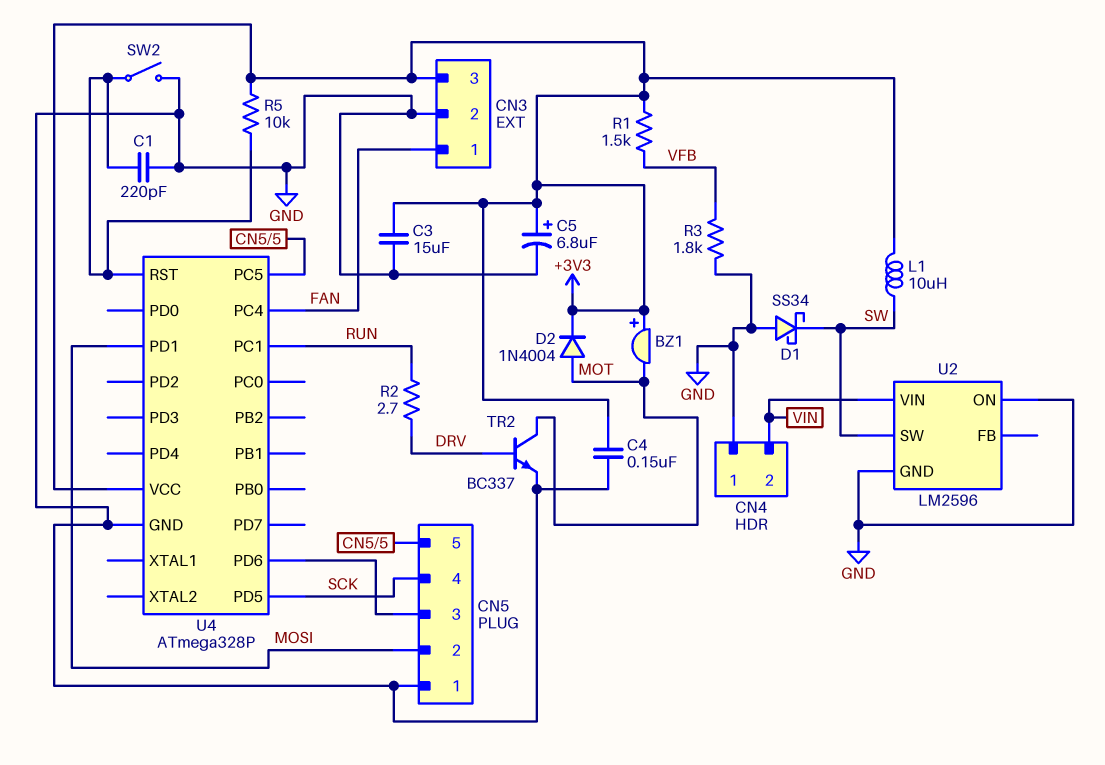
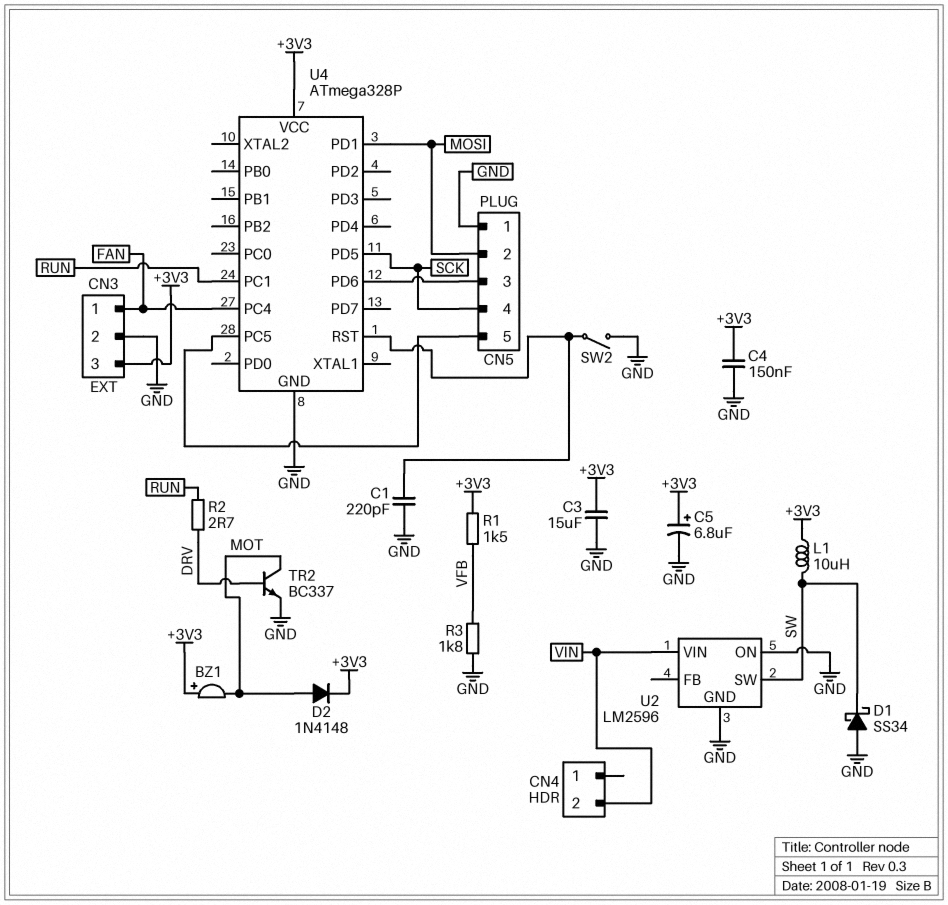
CN4 pin 1: GND -> none
D2: diode 1N4004 (A MOT, K +3V3) -> diode 1N4148 (A MOT, K +3V3)
R5: 10k (+3V3, U4/RST) -> none

